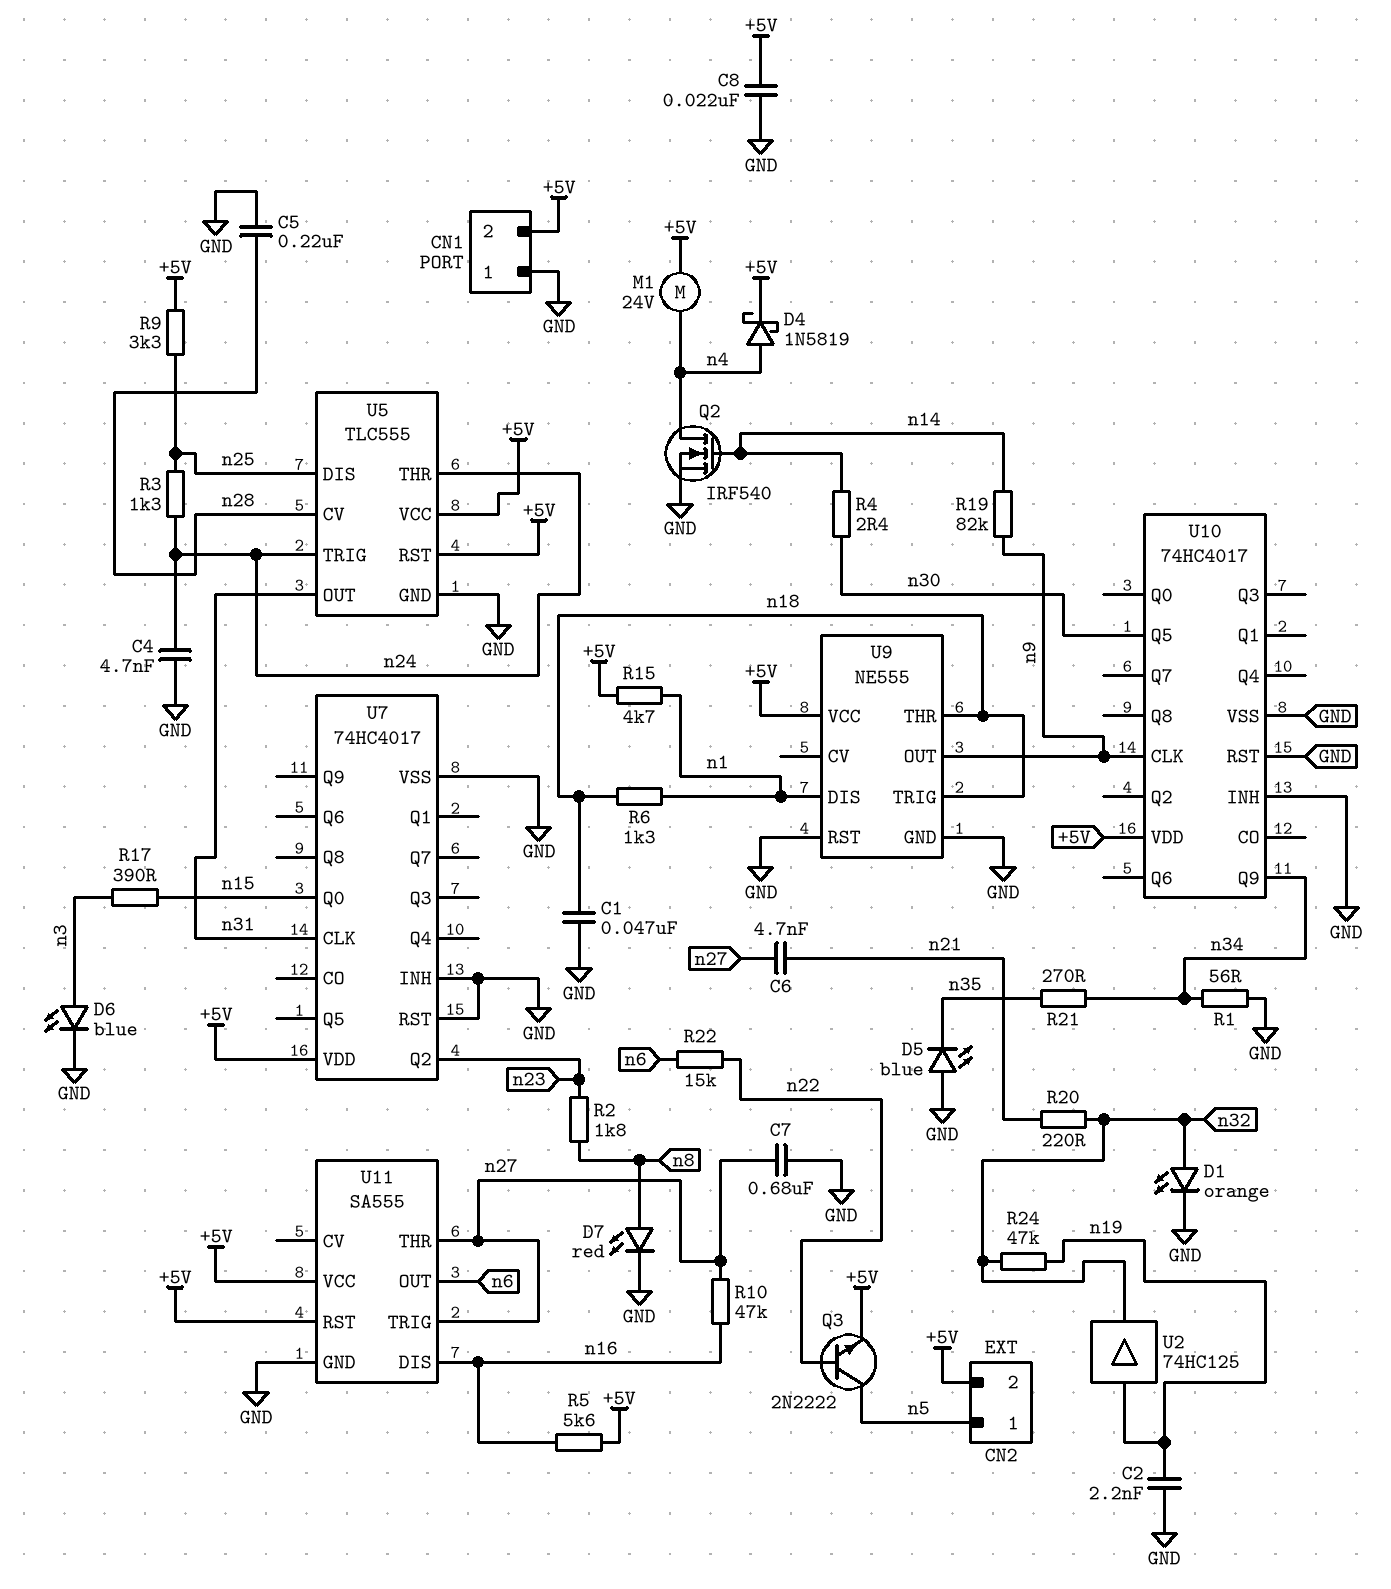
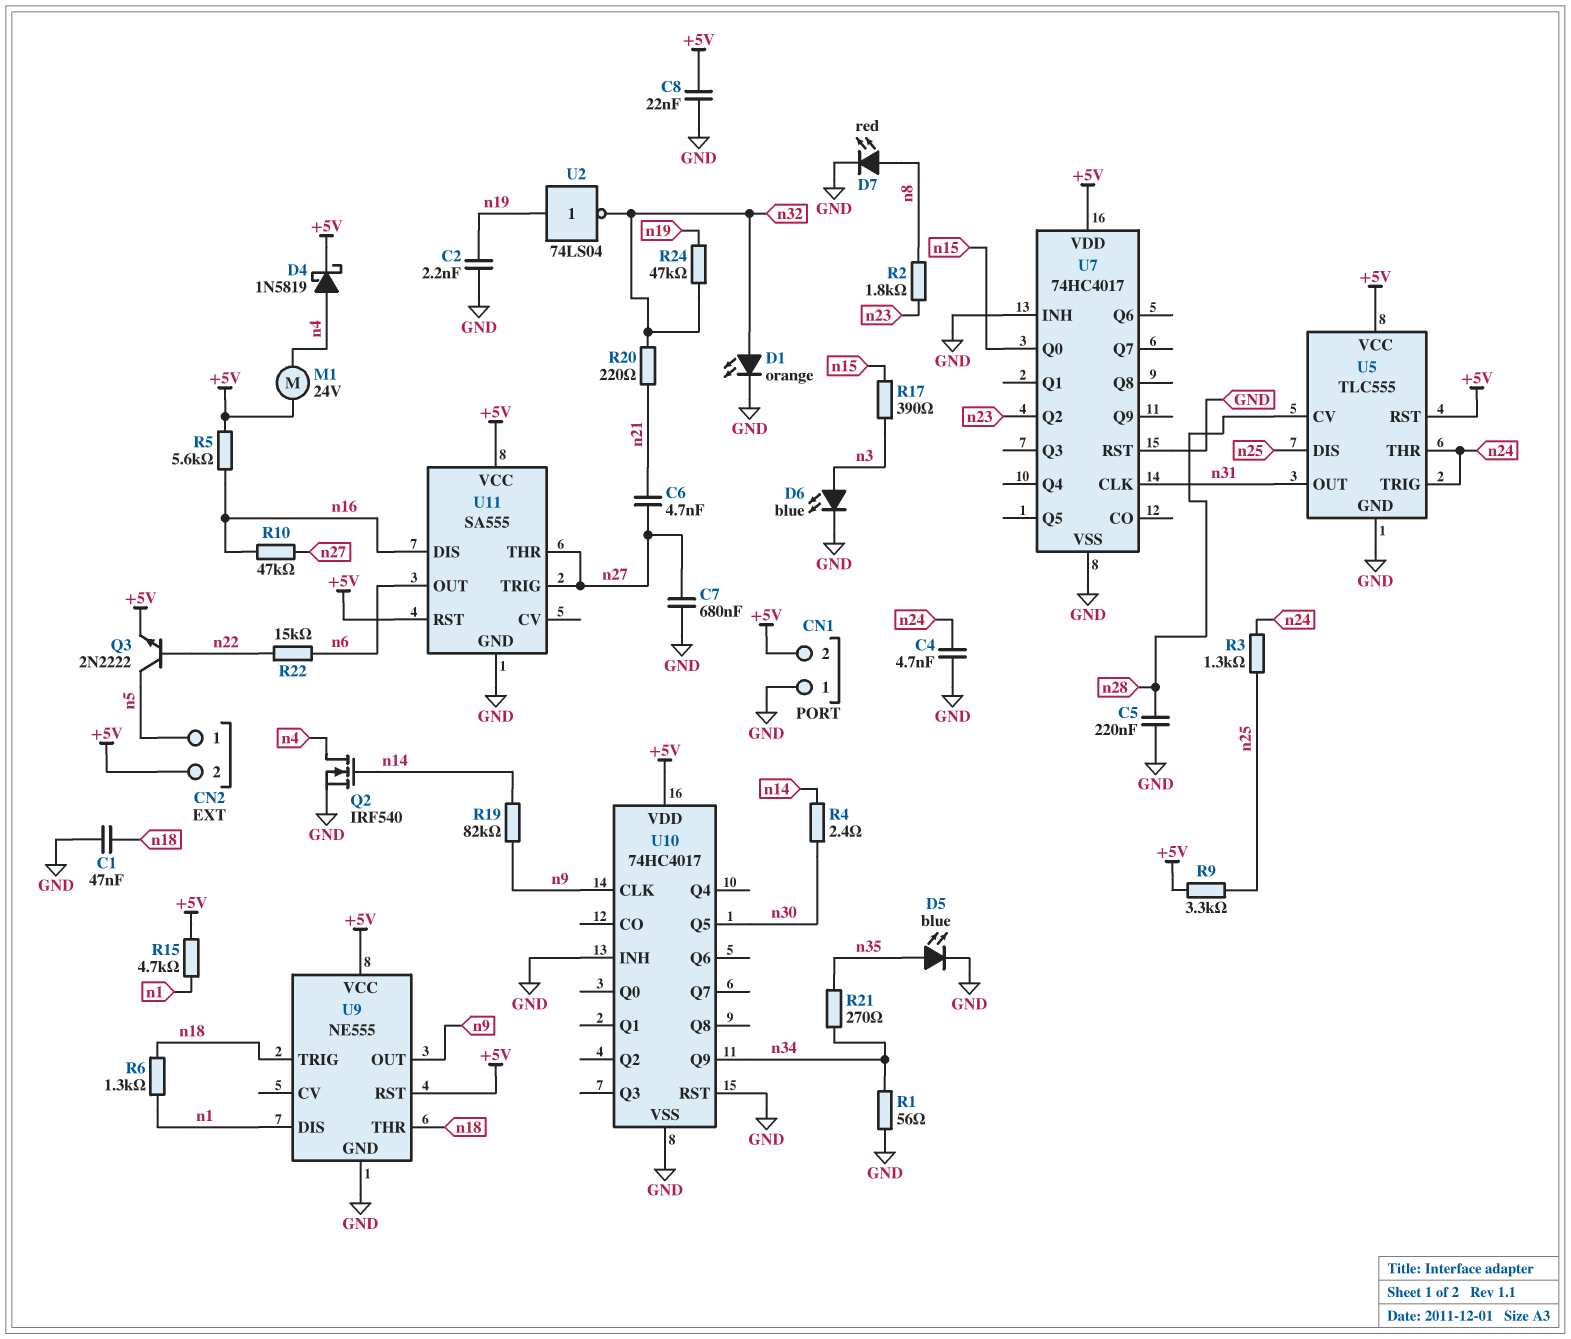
D5: LED blue (A GND, K n35) -> LED blue (A n35, K GND)
U2: buffer 74HC125 (in n19, out n32) -> NOT 74LS04 (in n19, out n32)
U9 pin RST: GND -> +5V

